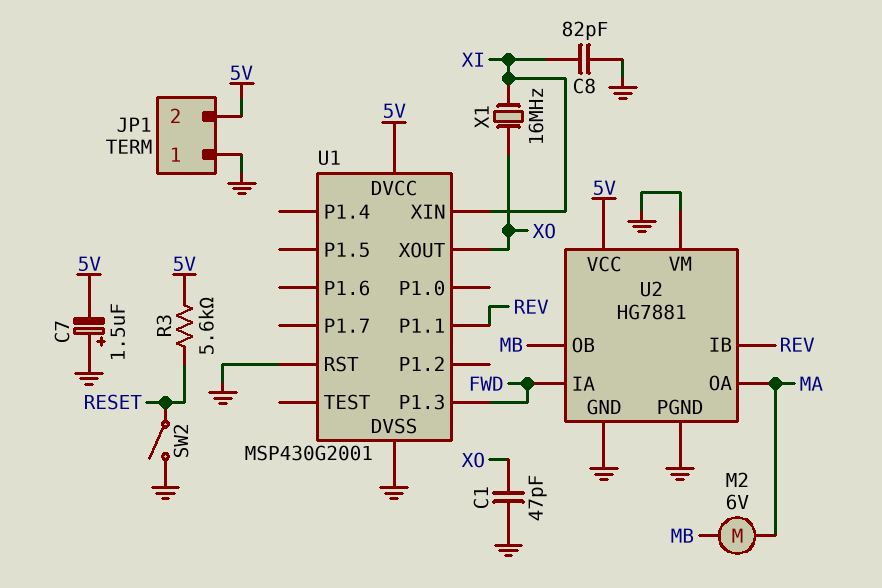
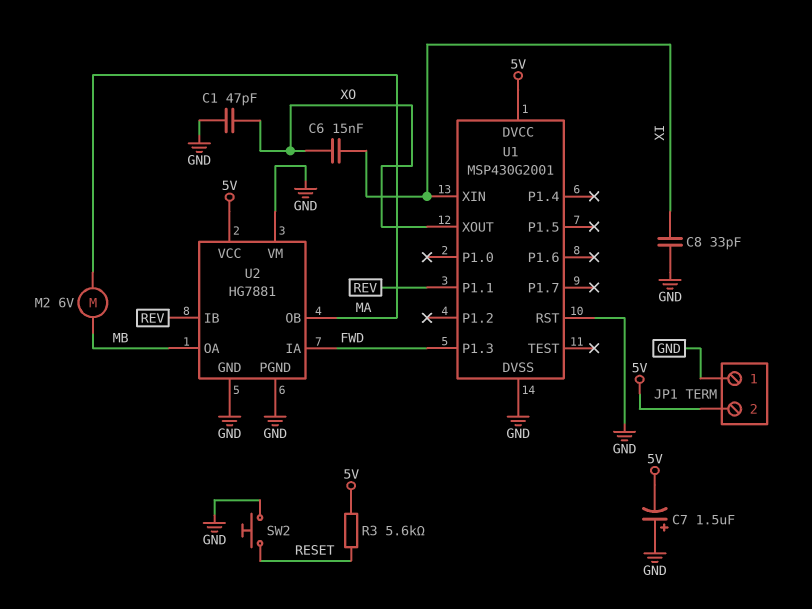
C6: none -> 15nF (XI, XO)
C8: 82pF (GND, XI) -> 33pF (GND, XI)
SW2: switch (GND, RESET) -> button (GND, RESET)
U2 pin OA: MA -> MB
U2 pin OB: MB -> MA
X1: 16MHz (XI, XO) -> none

